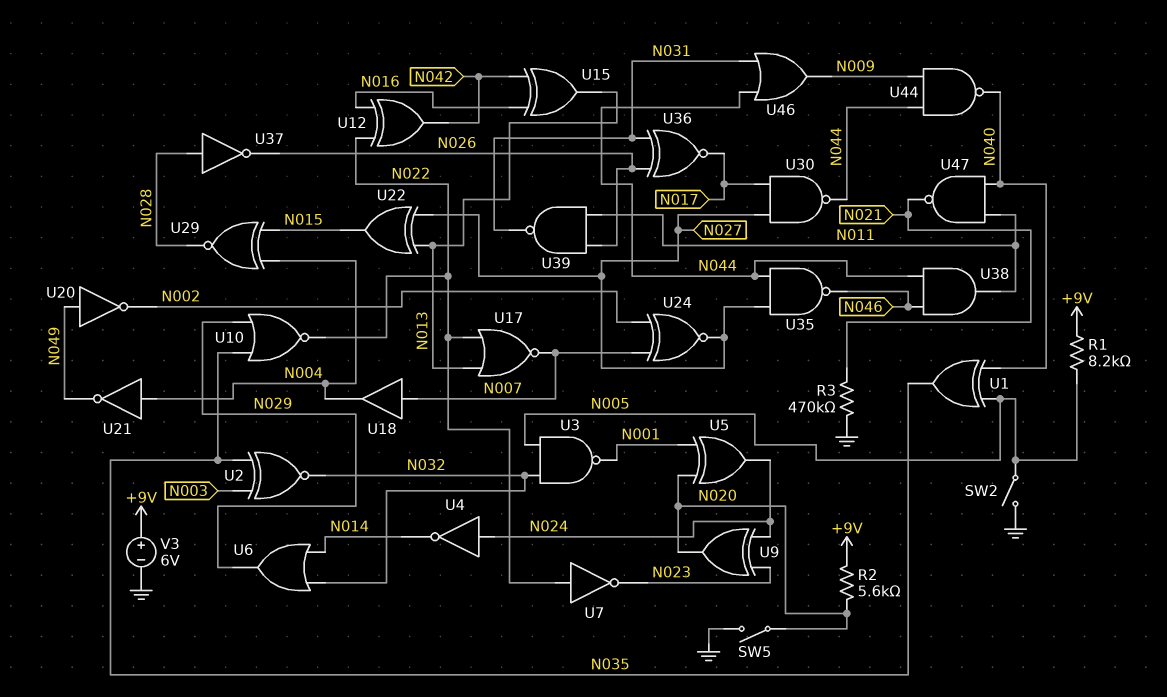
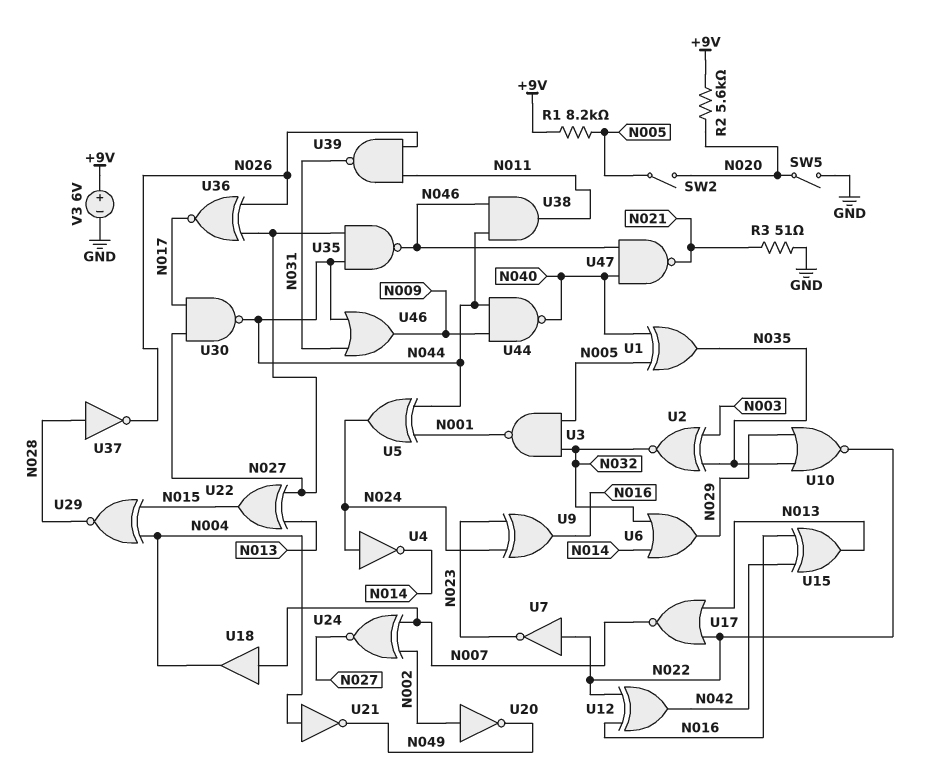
R3: 470k (GND, N021) -> 51 (GND, N021)
SW2: switch (GND, N005) -> switch (N005, N020)
U5: XOR (in N001, in N020, out N024) -> XOR (in N001, in N044, out N024)
U9: XOR (in N023, in N024, out N020) -> XOR (in N023, in N024, out N016)
U20: NOT (in N049, out N002) -> NOT (in N002, out N049)
U36: XNOR (in N026, in N031, out N017) -> XNOR (in N026, in N027, out N017)
U47: NAND (in N011, in N040, out N021) -> NAND (in N040, in N046, out N021)

